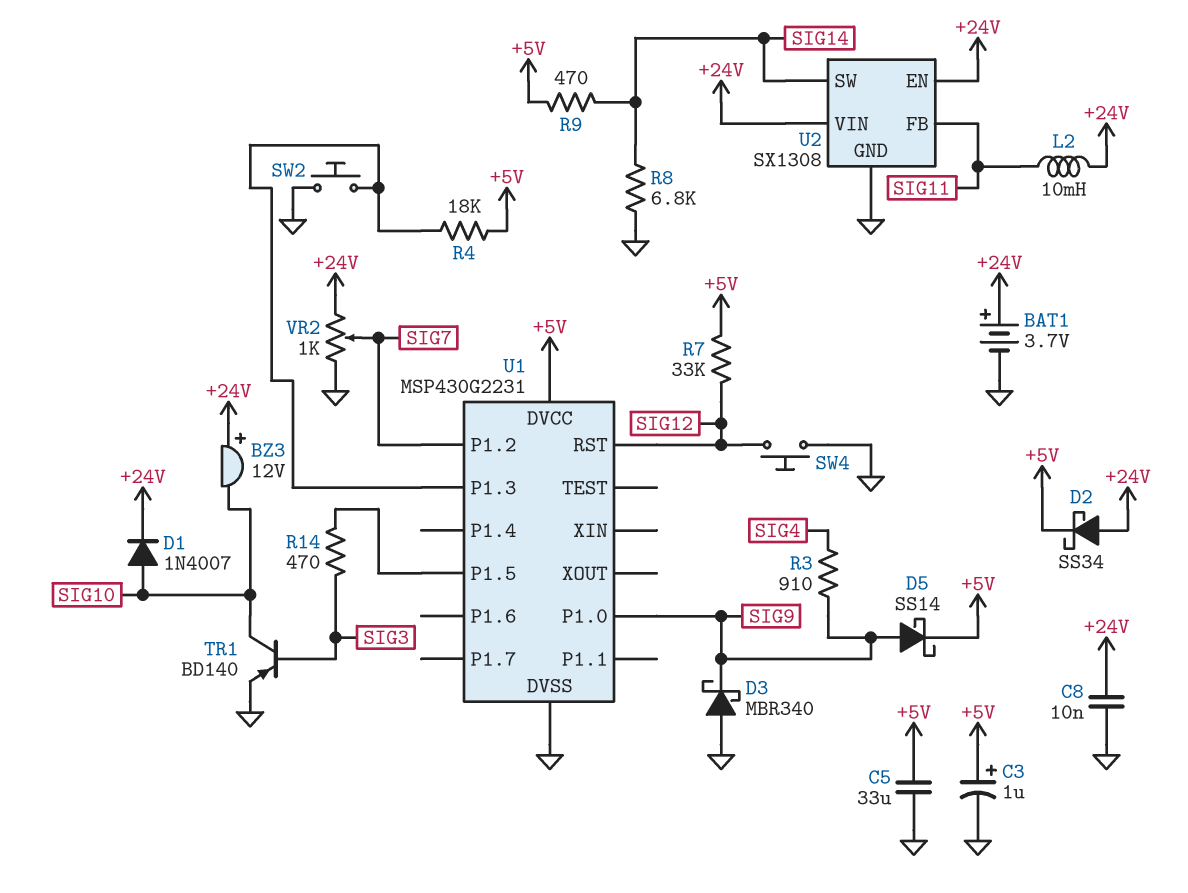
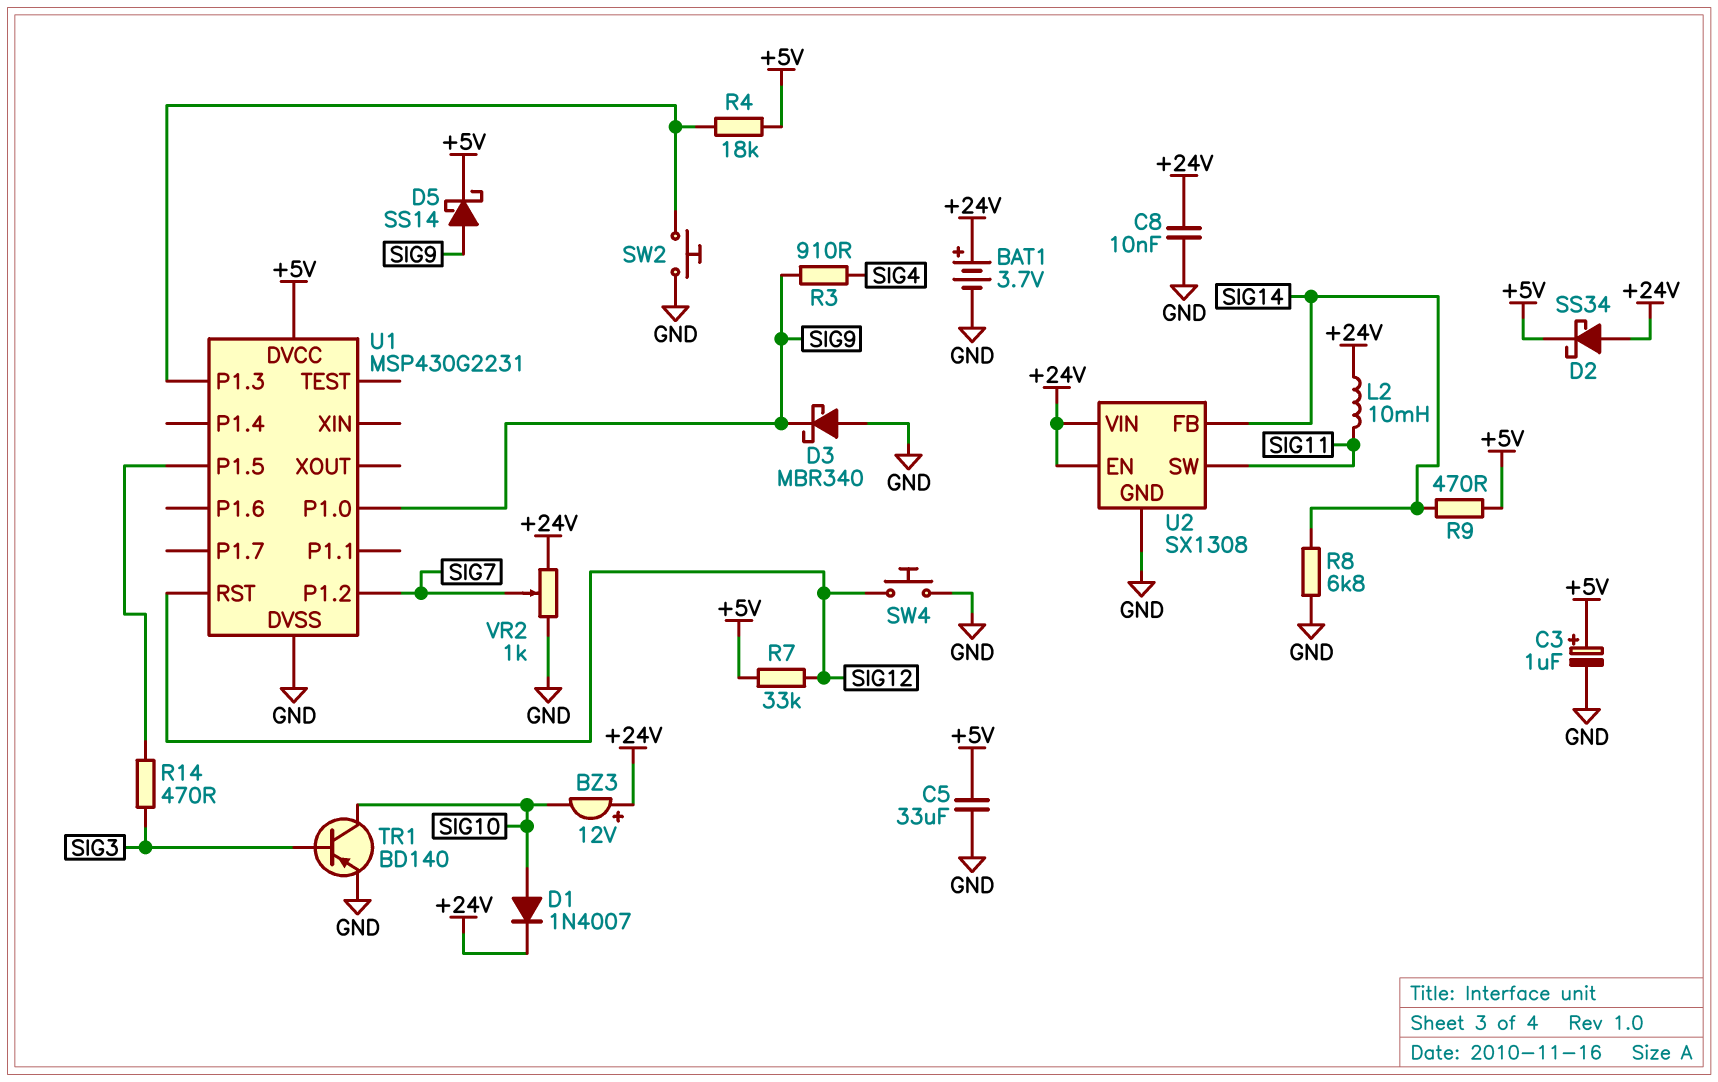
U2 pin FB: SIG11 -> SIG14
U2 pin SW: SIG14 -> SIG11

